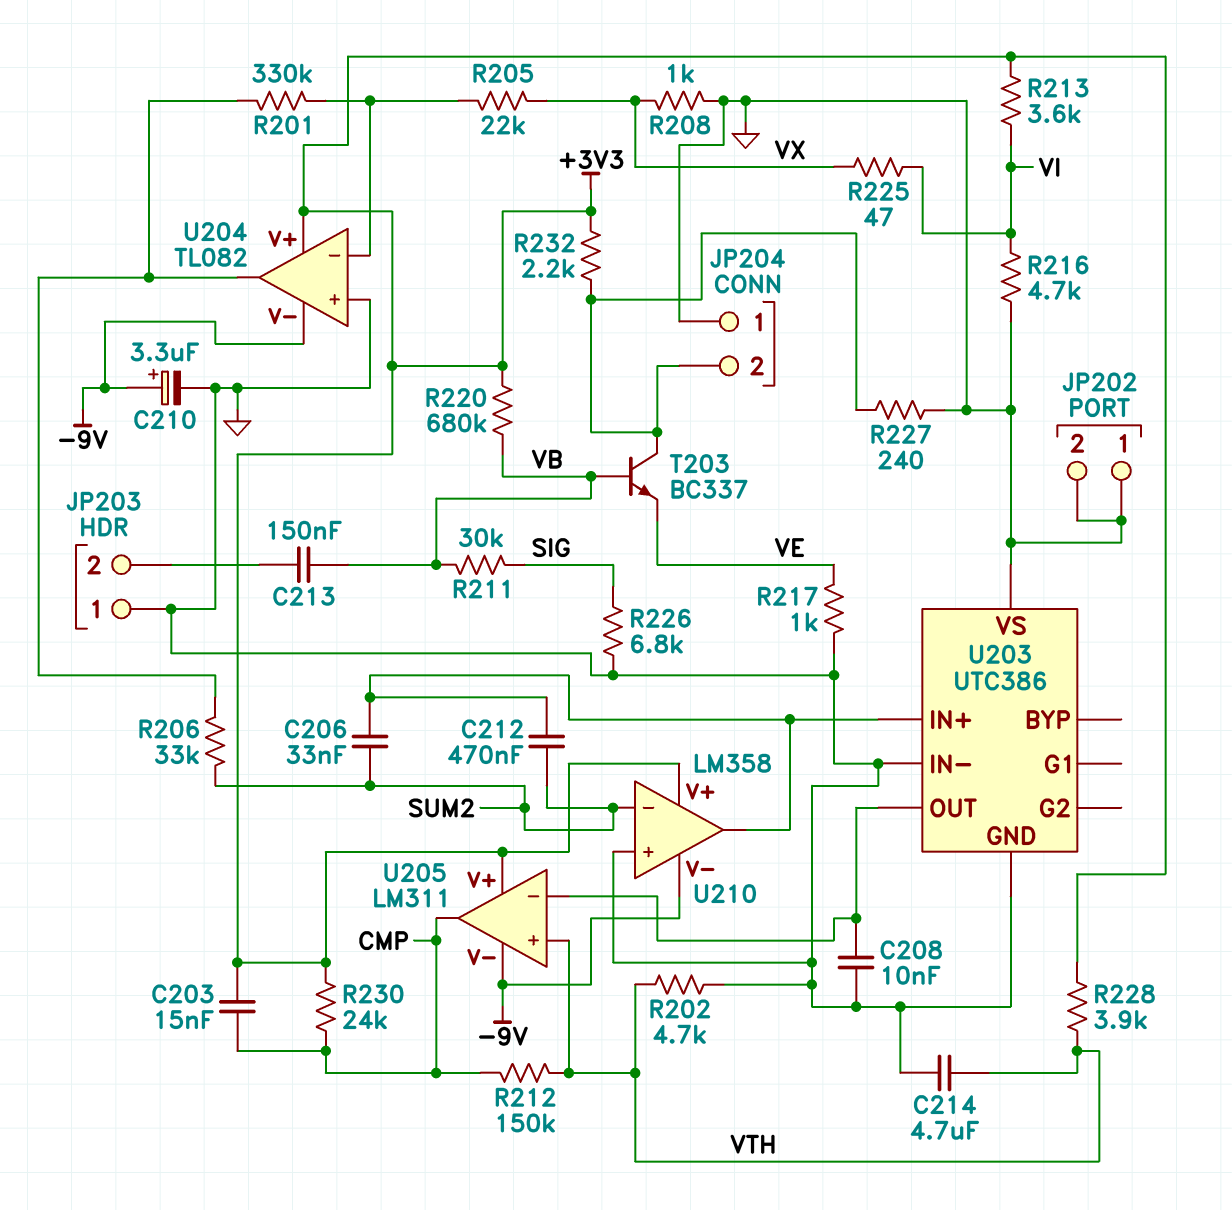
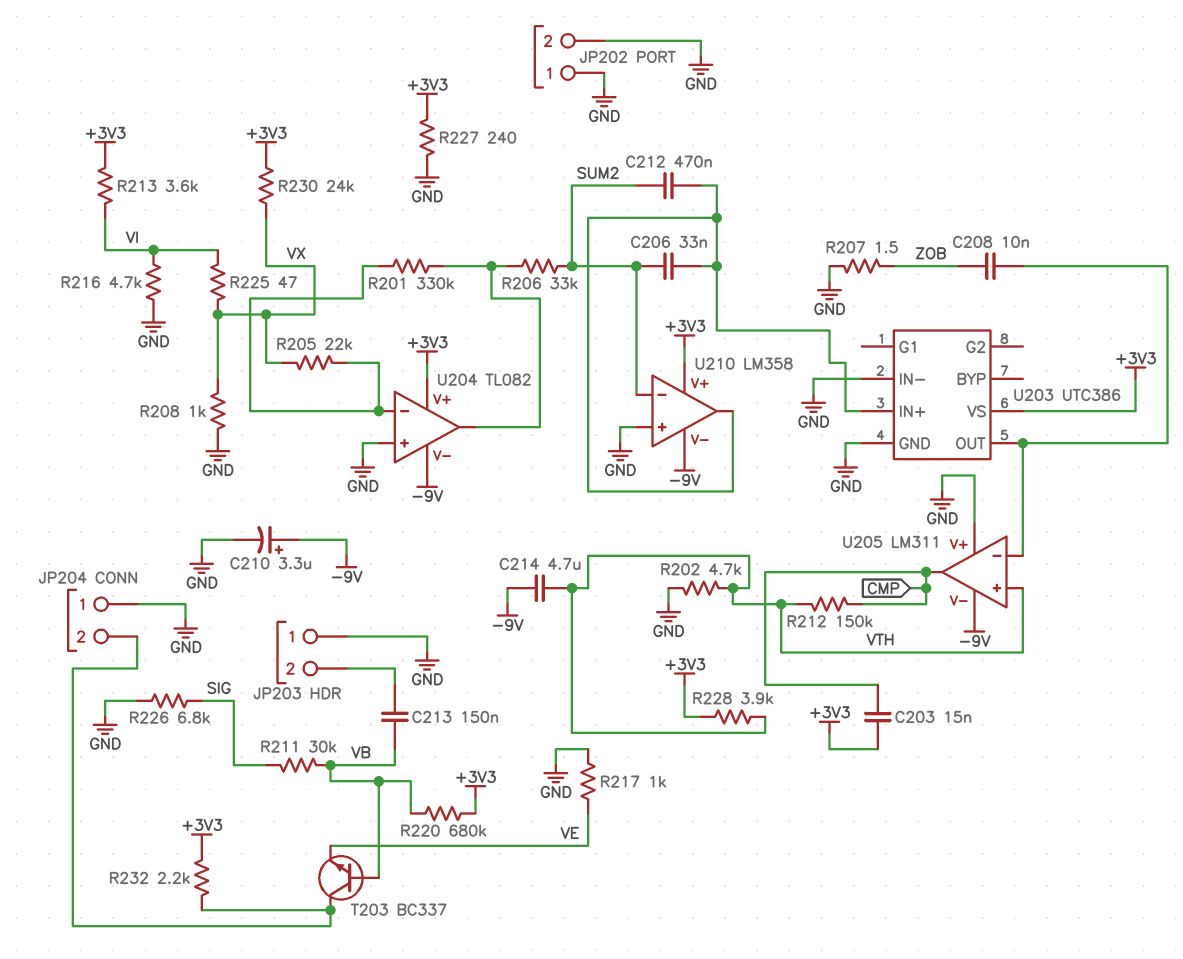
C208: 10nF (GND, U203/OUT) -> 10nF (U203/OUT, ZOB)
C214: 4.7uF (GND, VTH) -> 4.7uF (-9V, VTH)
R207: none -> 1.5 (GND, ZOB)
R227: 240 (GND, JP204/2) -> 240 (+3V3, GND)
R230: 24k (+3V3, CMP) -> 24k (+3V3, VX)
U203 pin VS: GND -> +3V3
U205 pin V+: +3V3 -> GND

